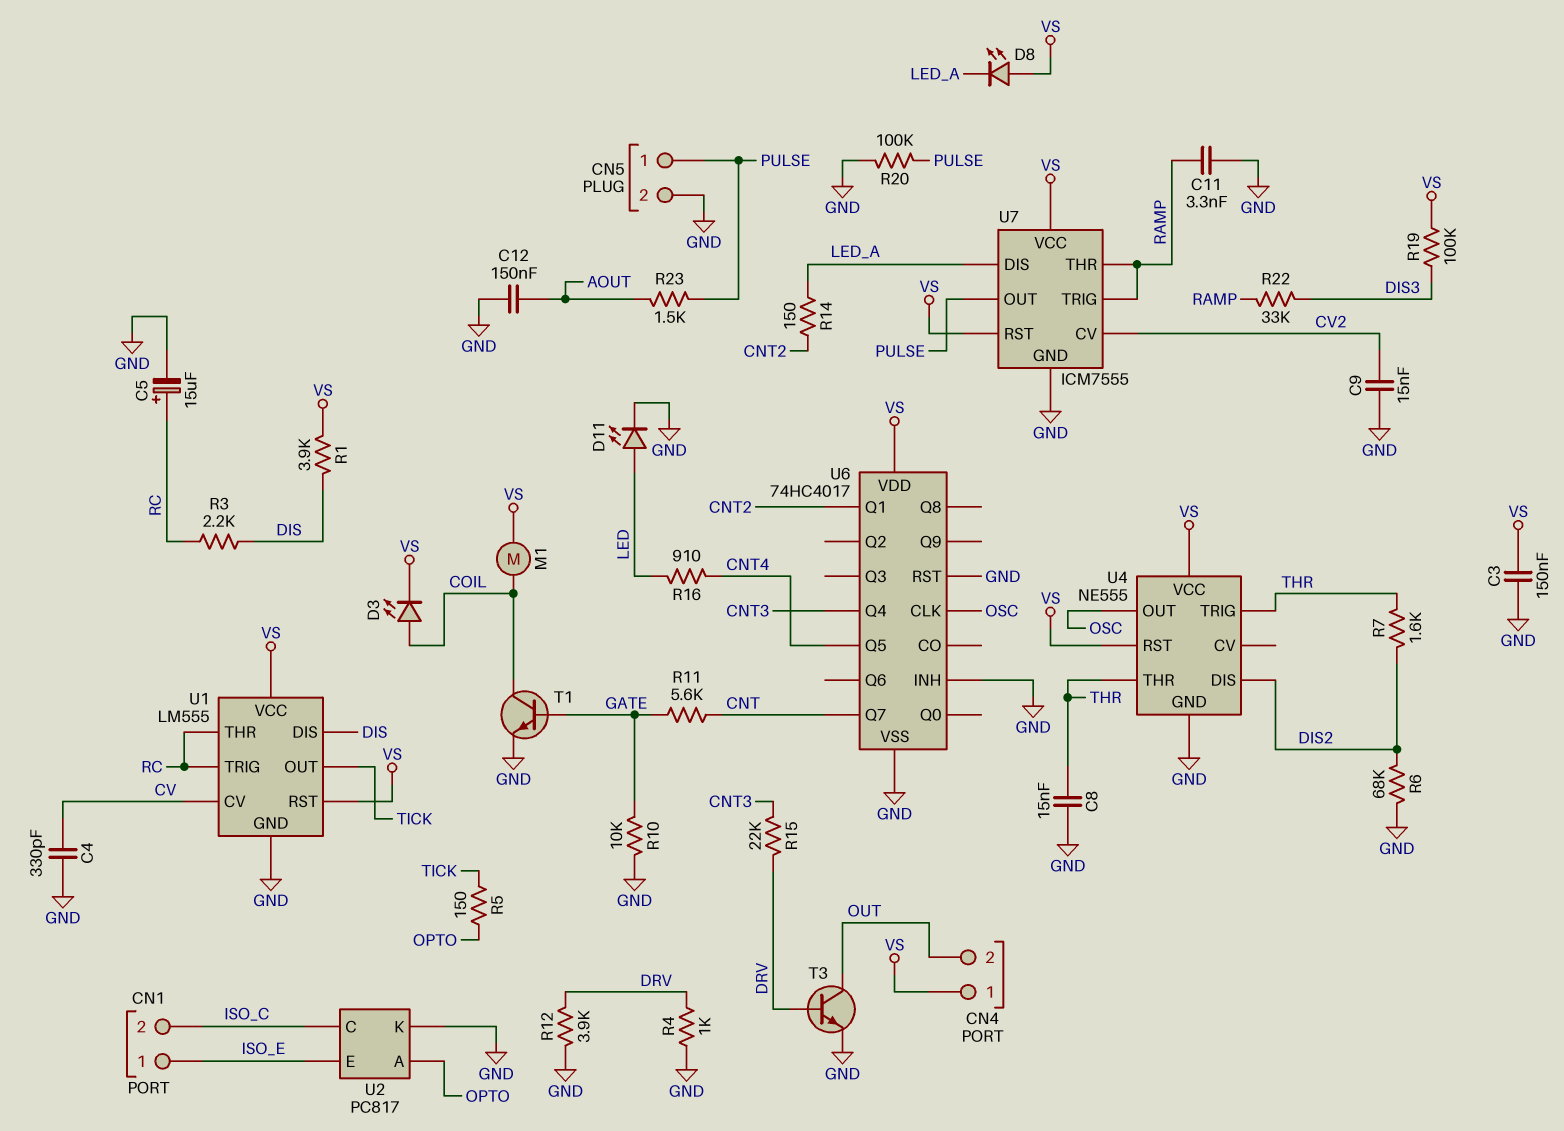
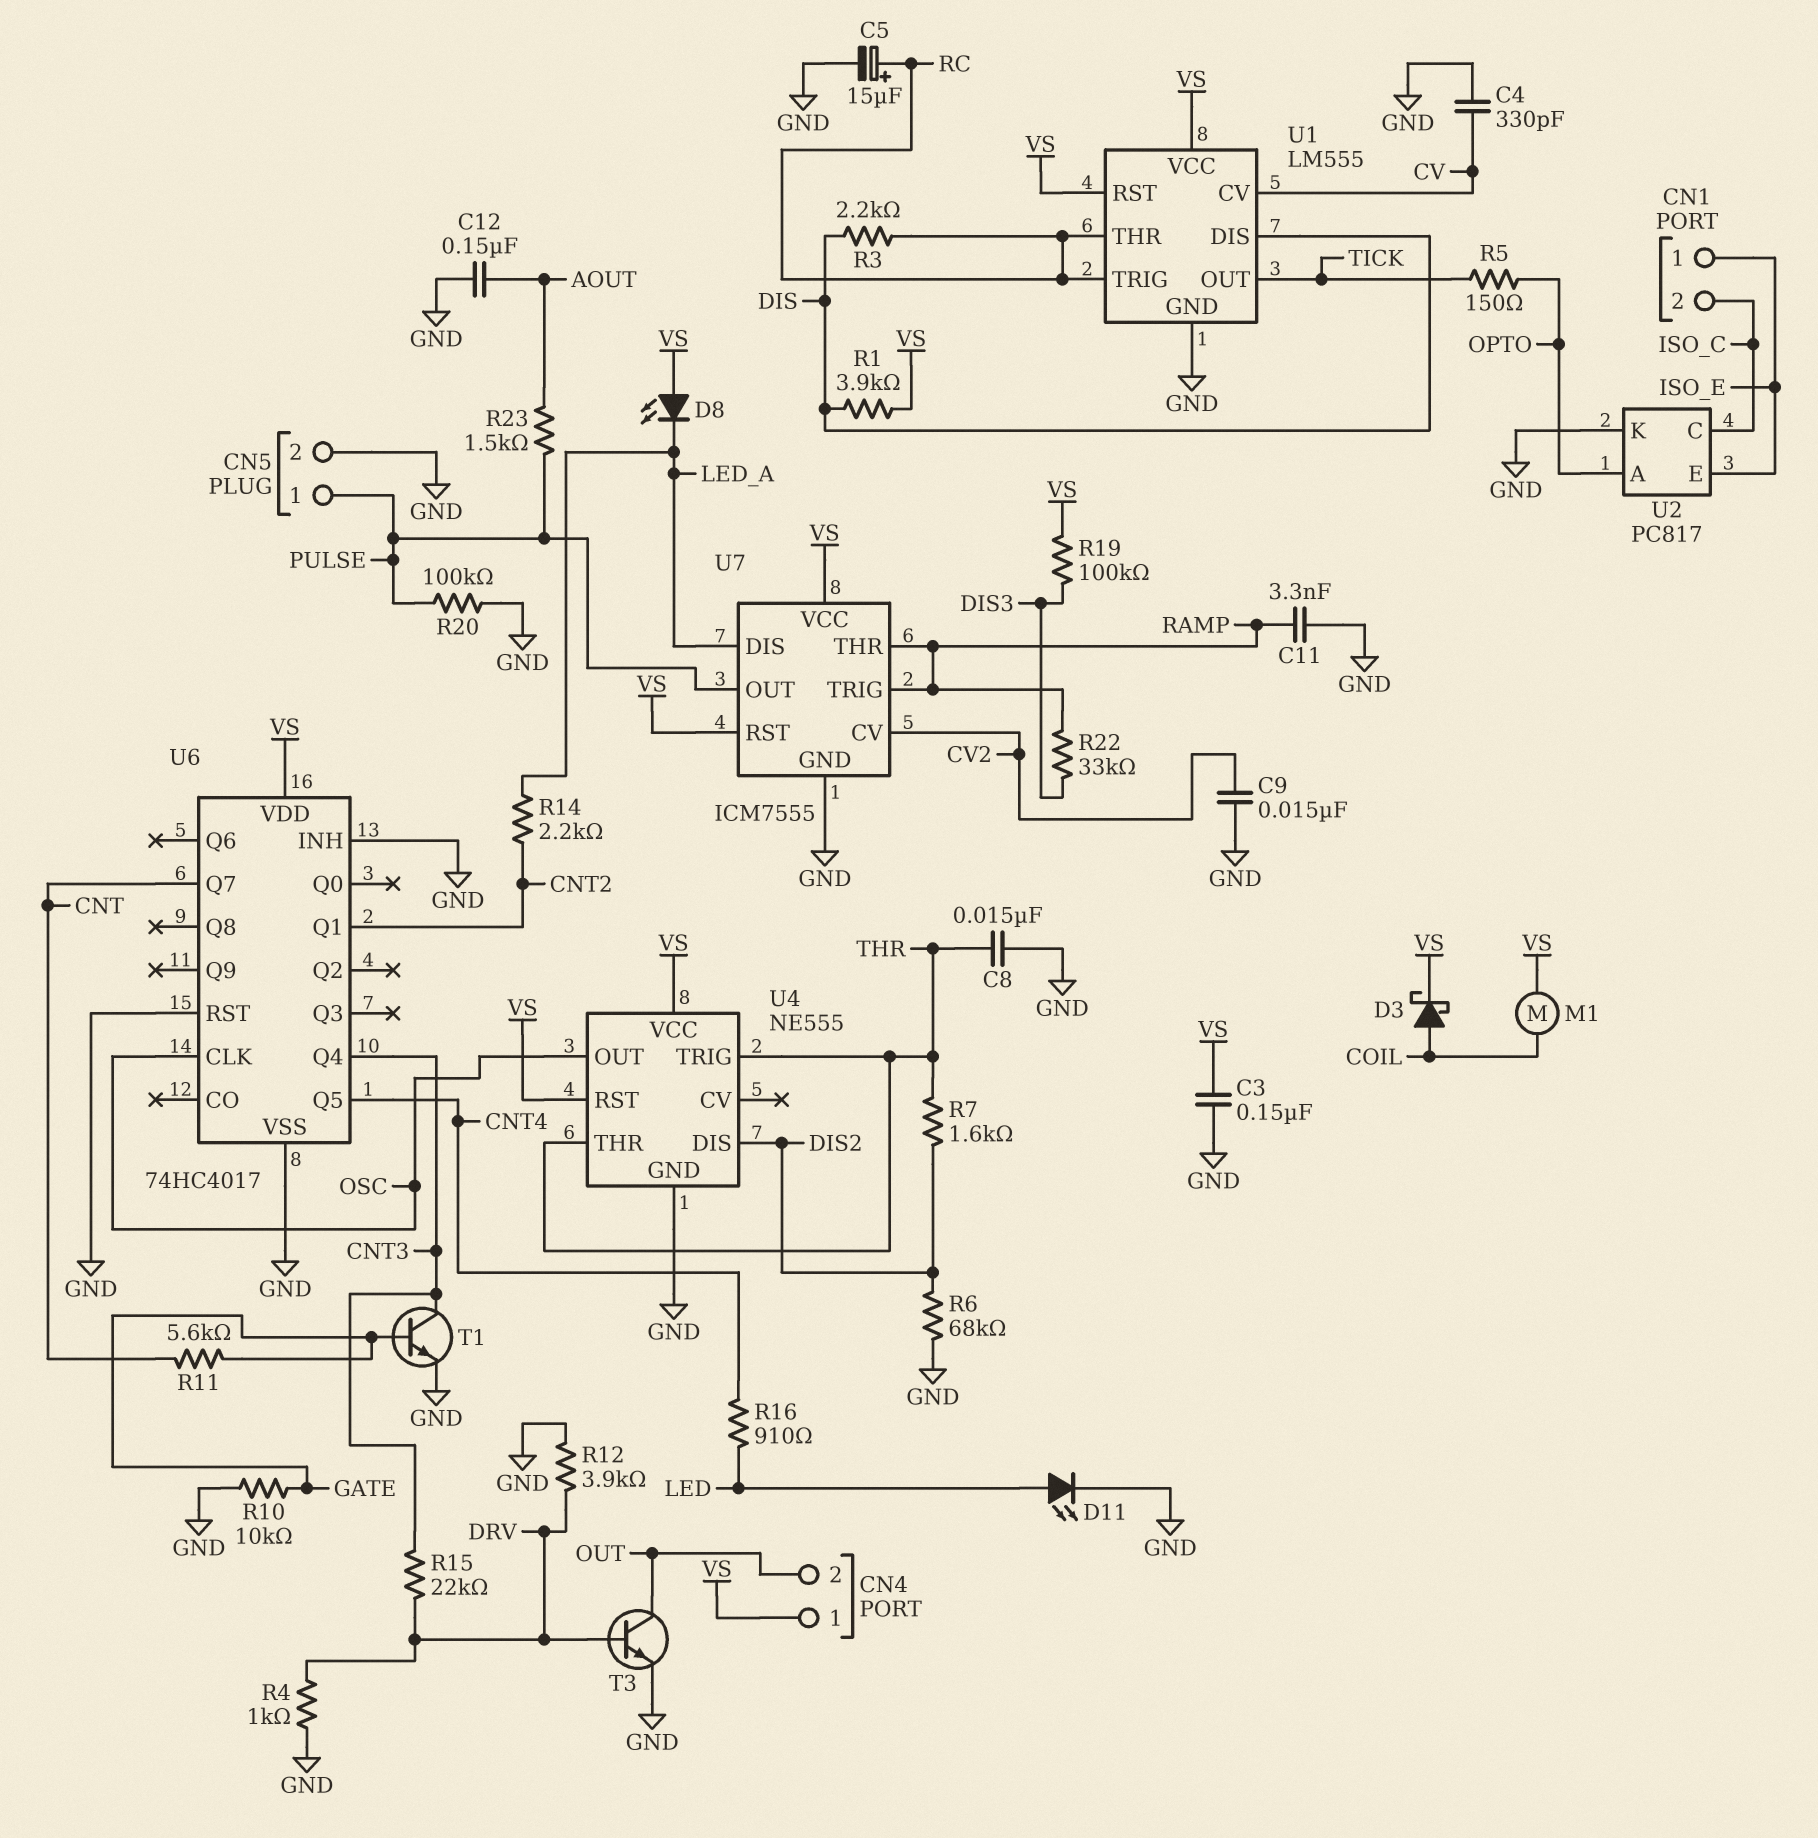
D3: LED (A COIL, K VS) -> schottky (A COIL, K VS)
R14: 150 (CNT2, LED_A) -> 2.2k (CNT2, LED_A)
T1: NPN (B GATE, C COIL, E GND) -> NPN (B GATE, C CNT3, E GND)

